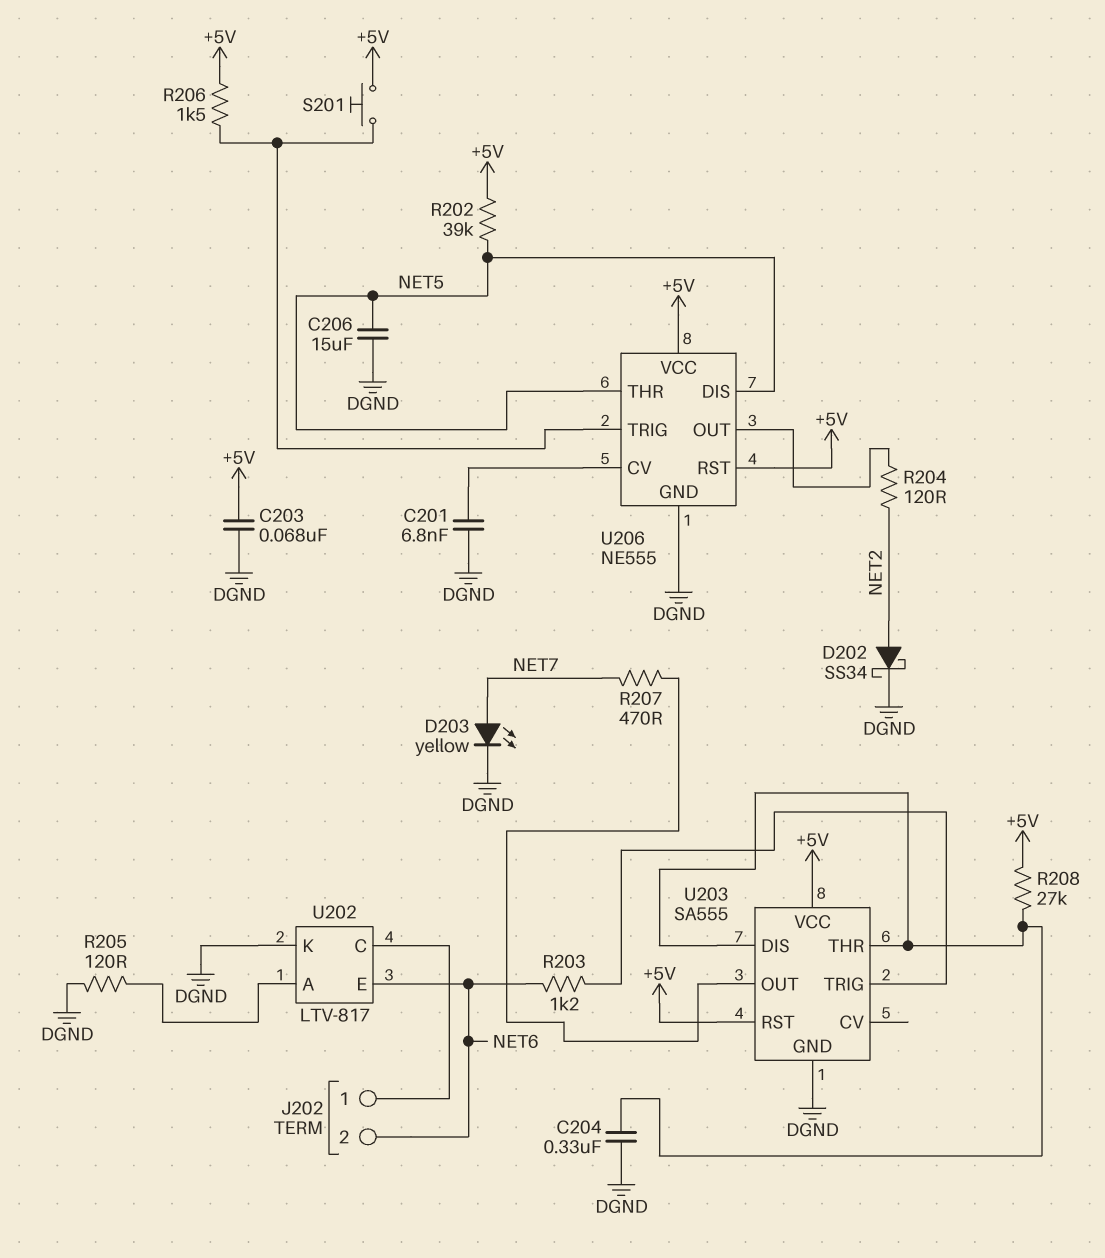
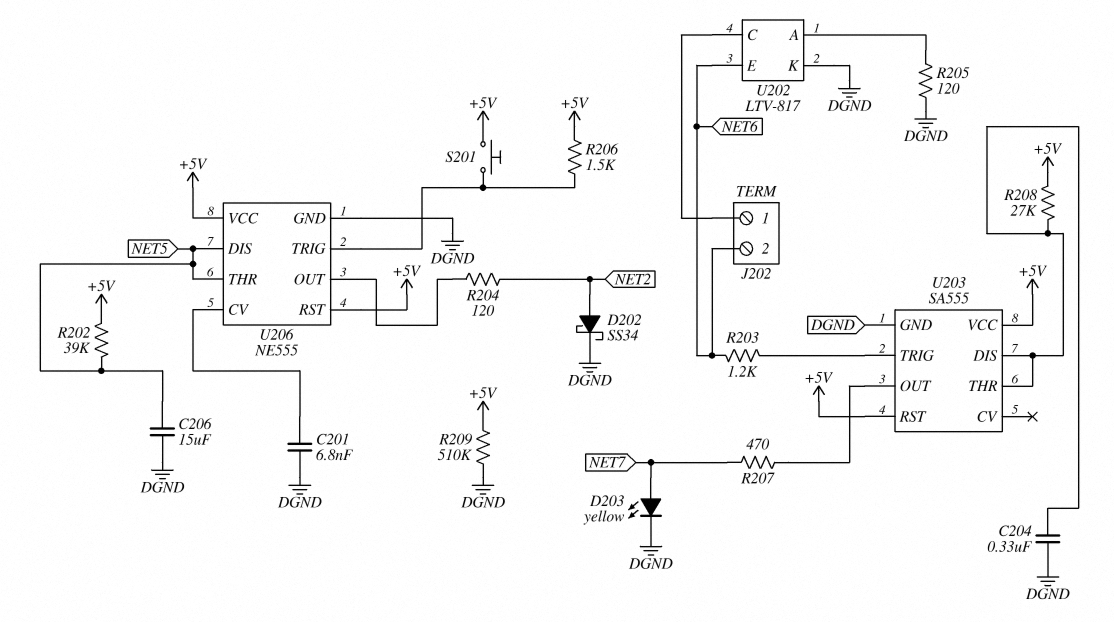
C203: 68nF (+5V, DGND) -> none
R209: none -> 510k (+5V, DGND)

